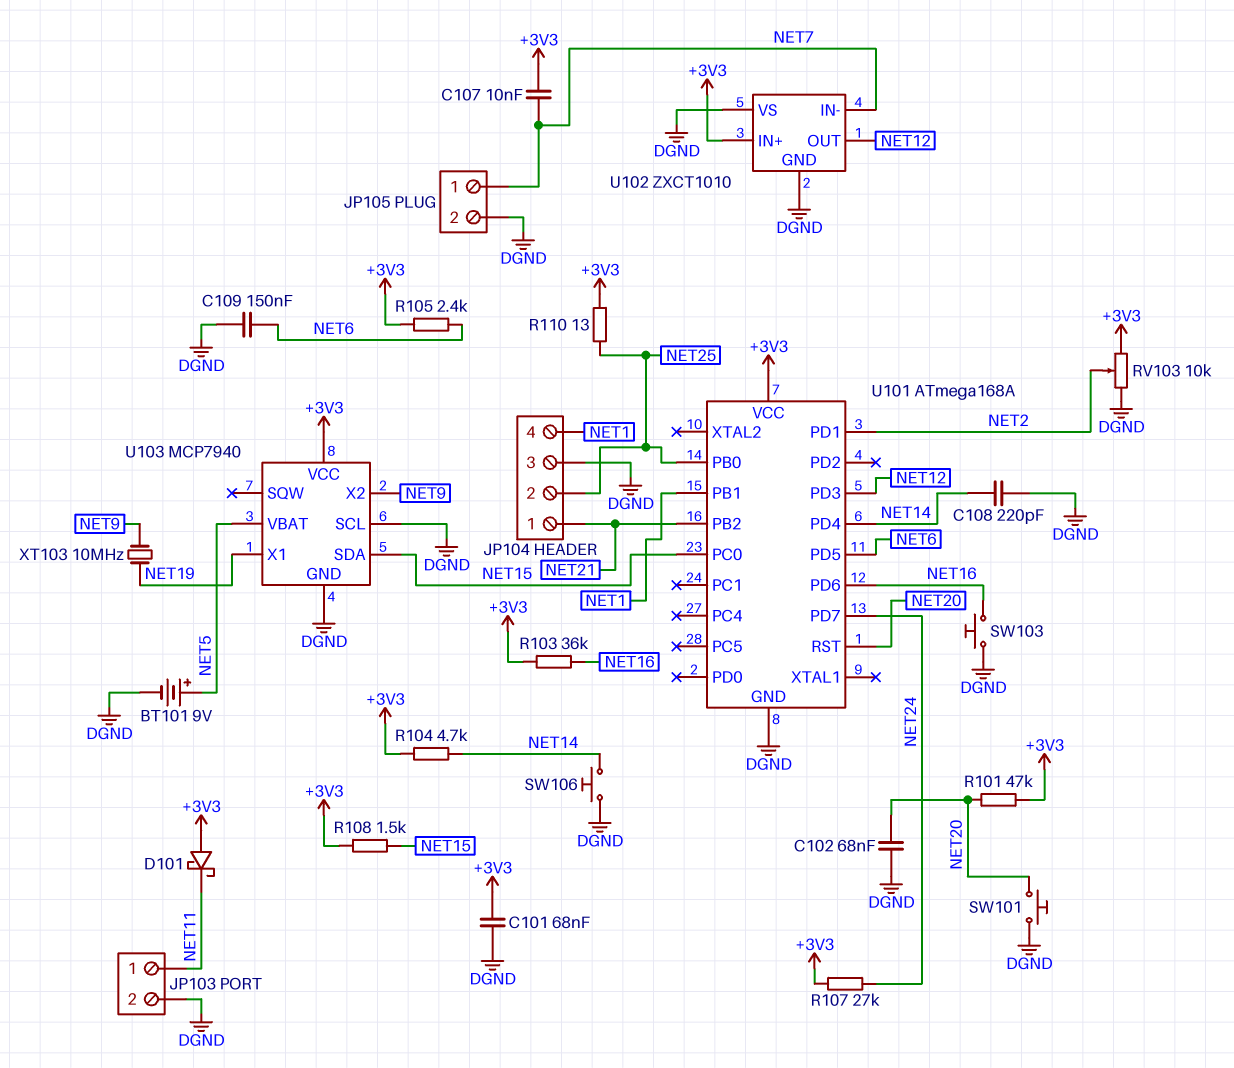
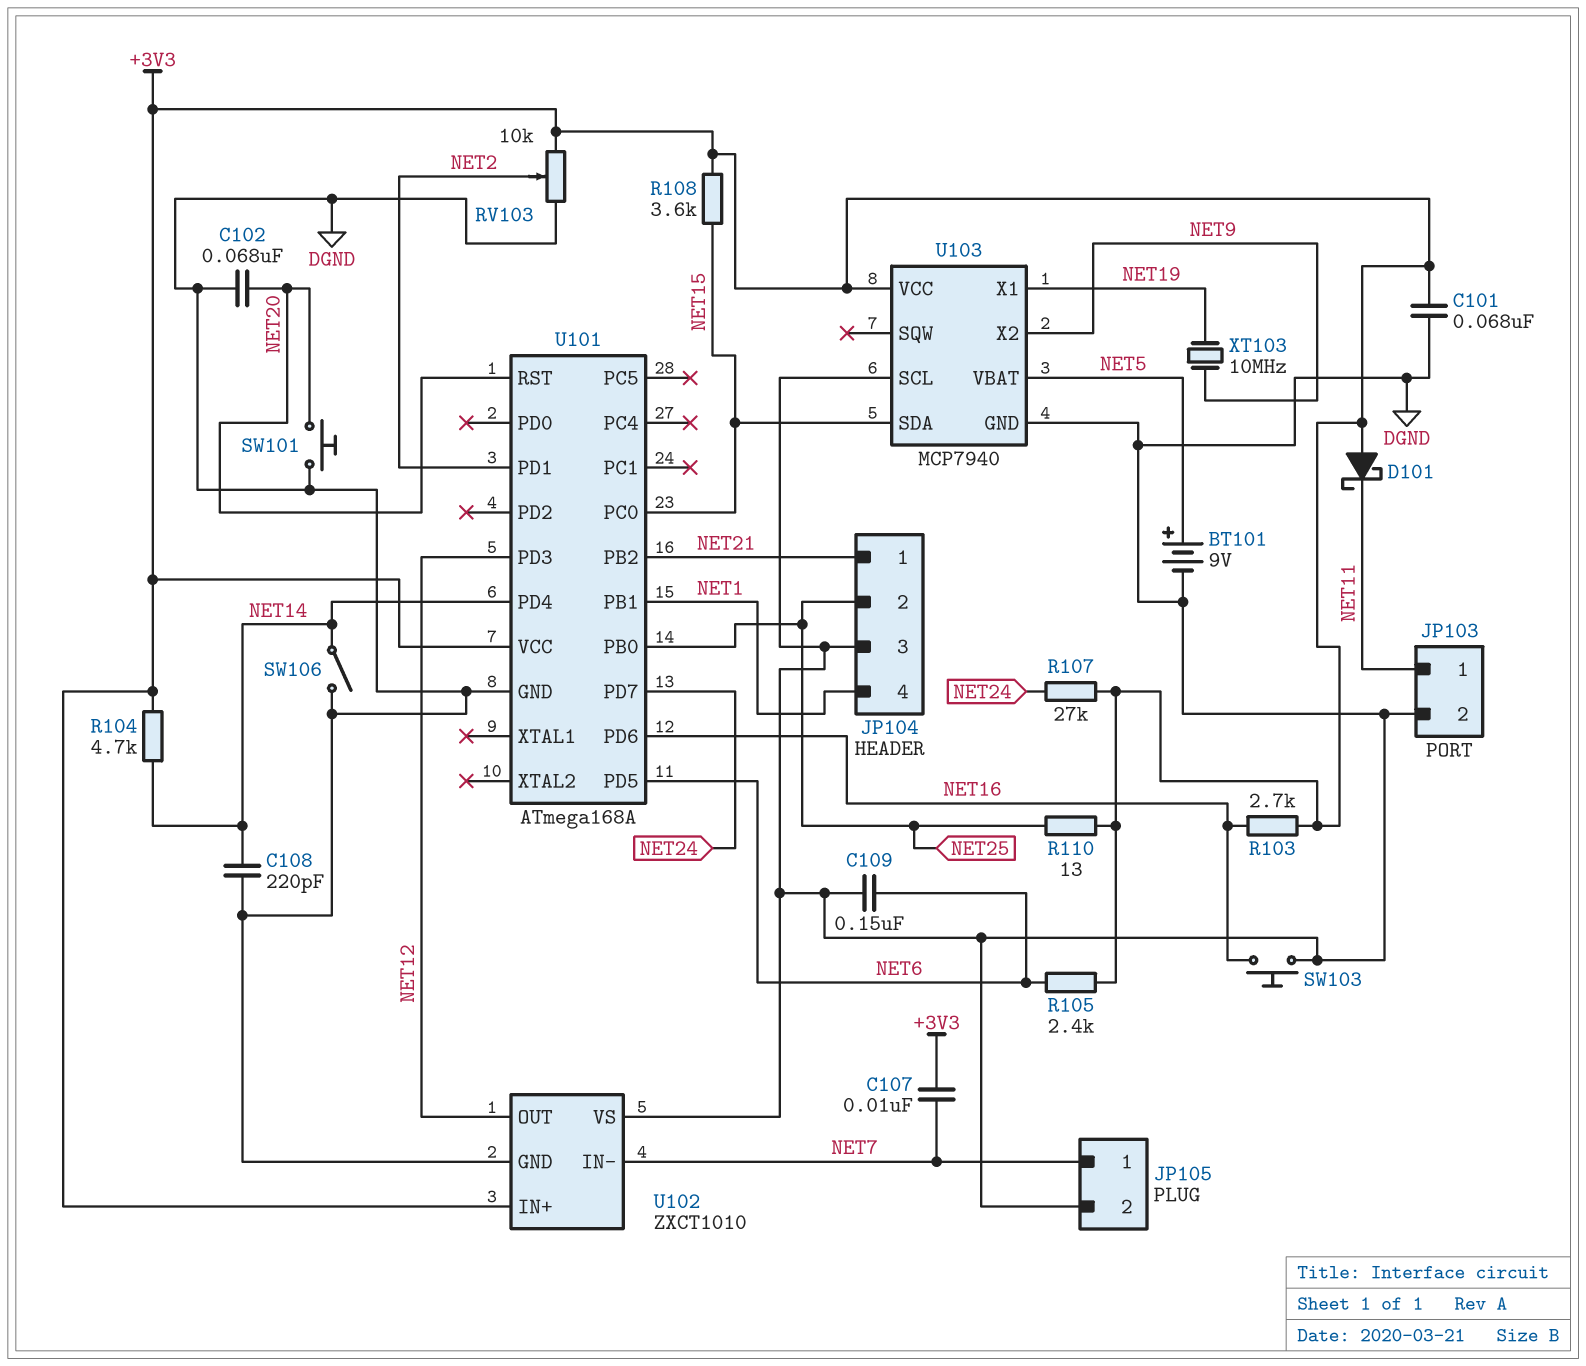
R101: 47k (+3V3, NET20) -> none
R103: 36k (+3V3, NET16) -> 2.7k (+3V3, NET16)
R108: 1.5k (+3V3, NET15) -> 3.6k (+3V3, NET15)
SW106: button (DGND, NET14) -> switch (DGND, NET14)

